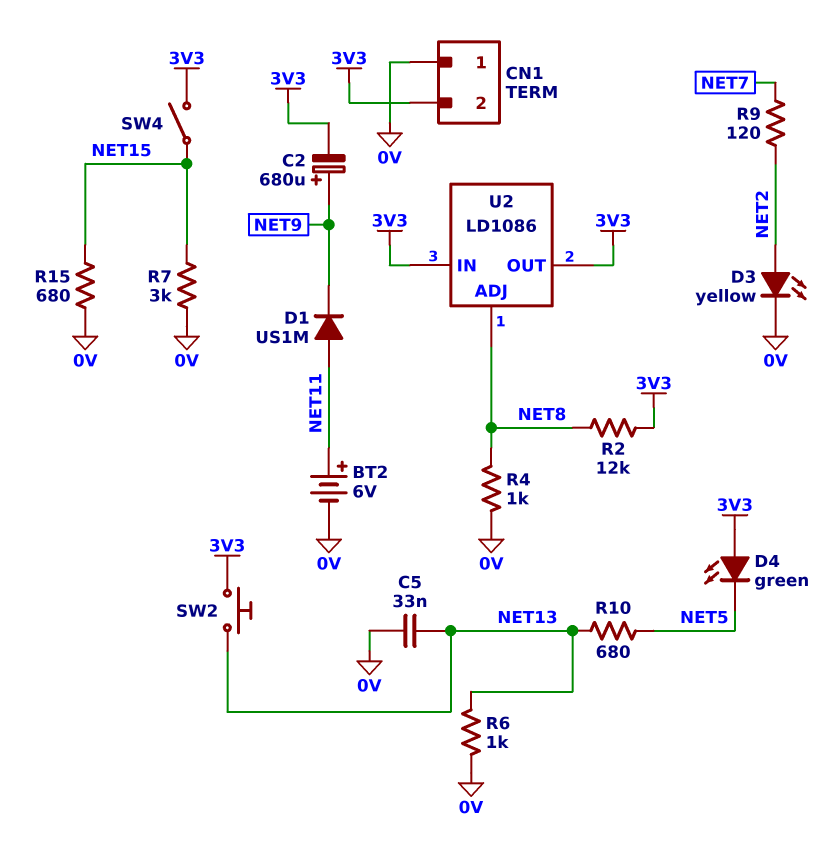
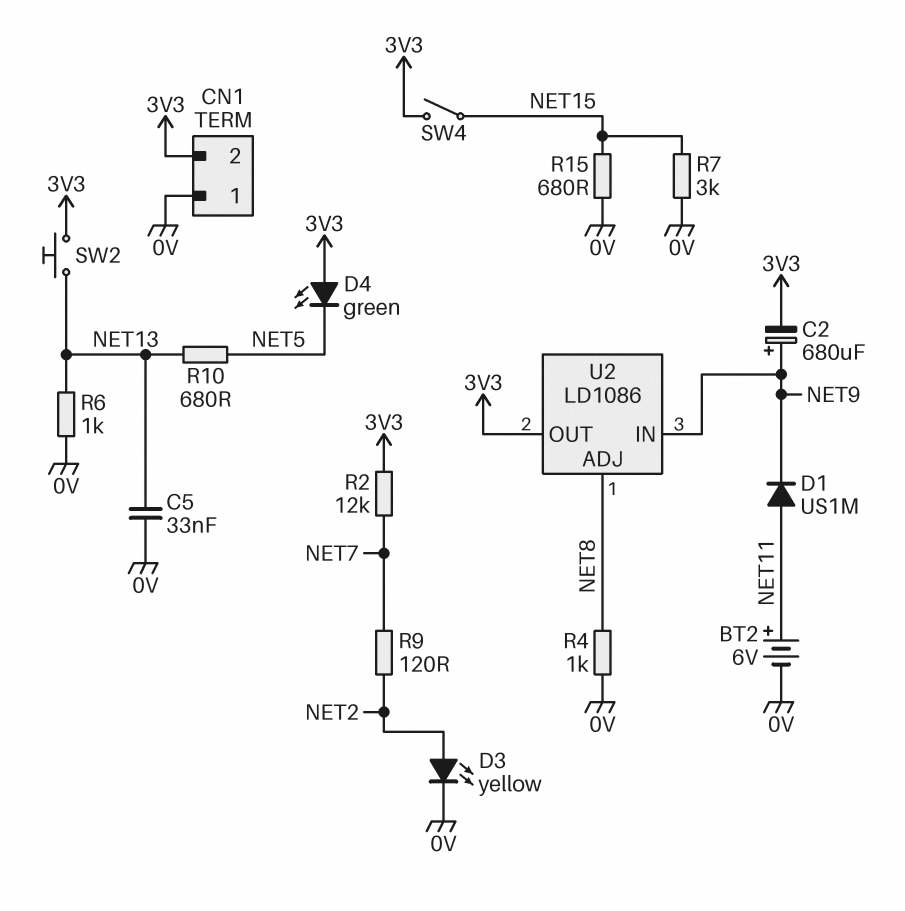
R2: 12k (3V3, NET8) -> 12k (3V3, NET7)
U2 pin IN: 3V3 -> NET9

